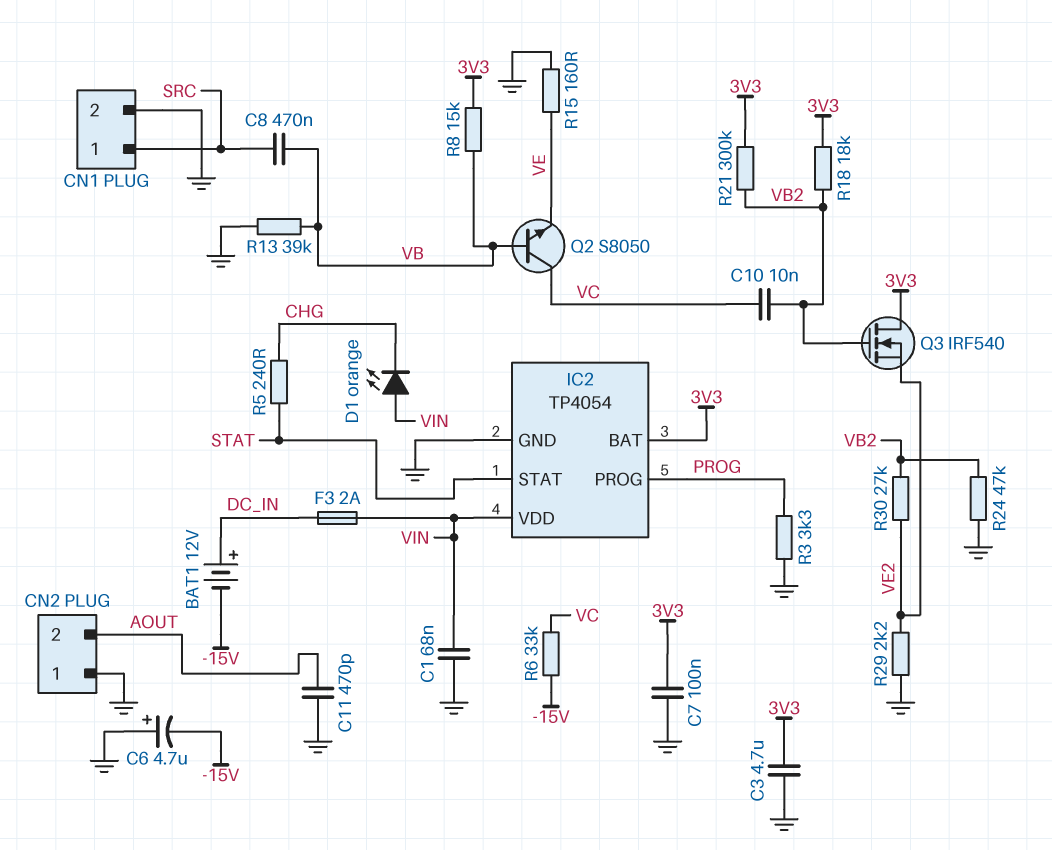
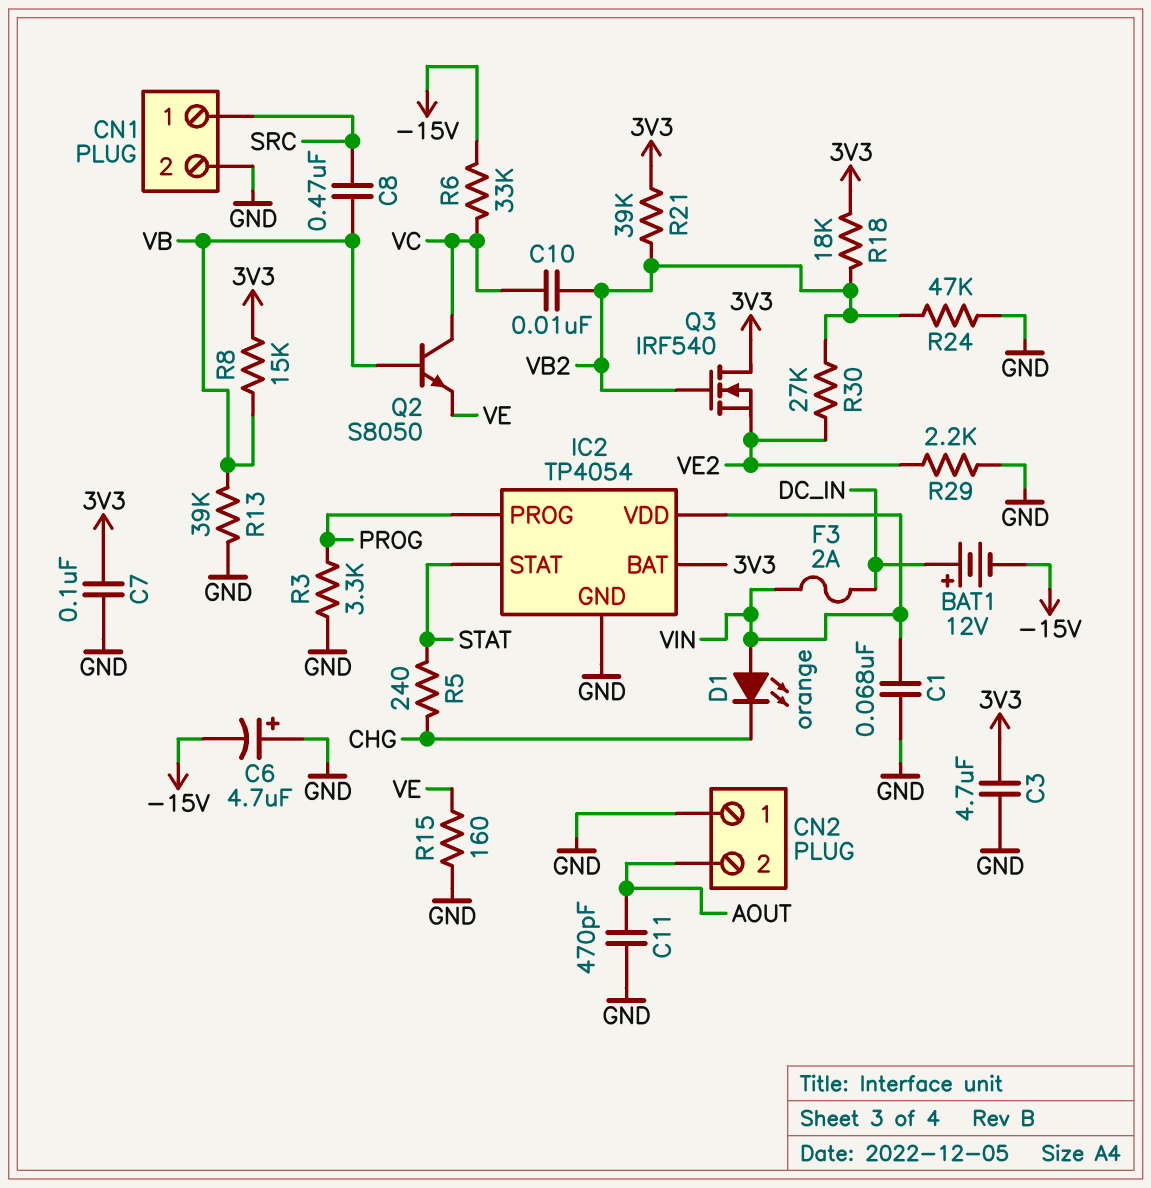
R21: 300k (3V3, VB2) -> 39k (3V3, VB2)

